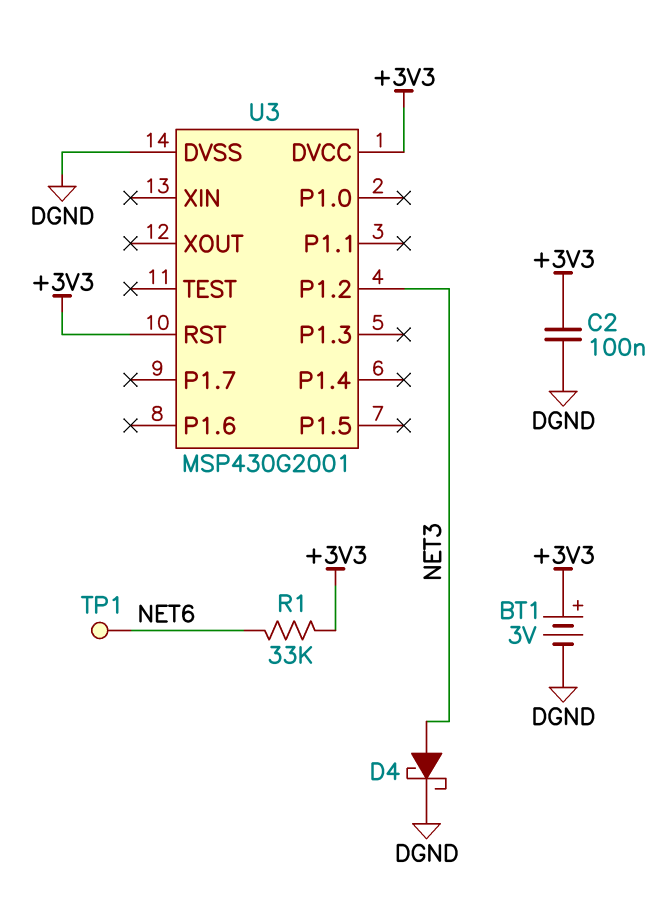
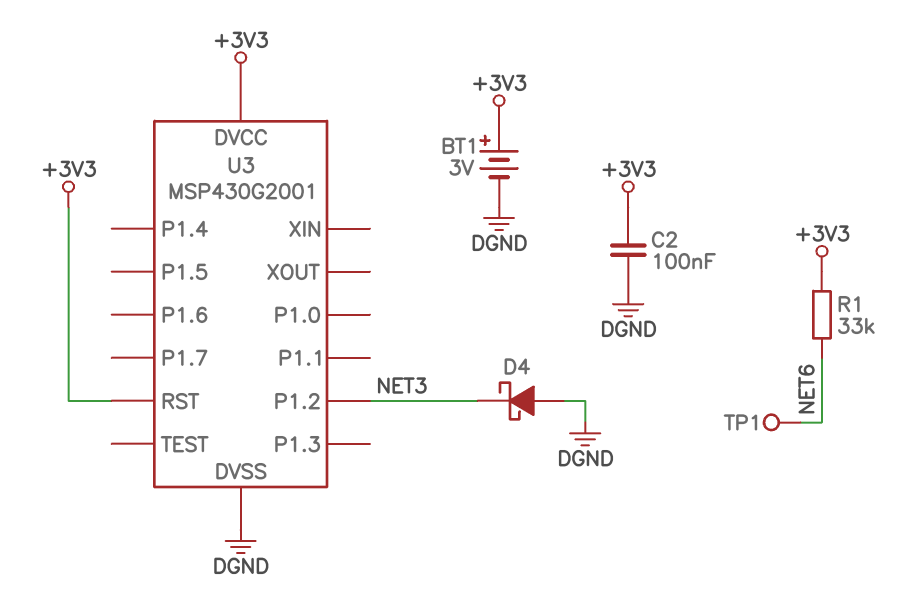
D4: schottky (A NET3, K DGND) -> schottky (A DGND, K NET3)

